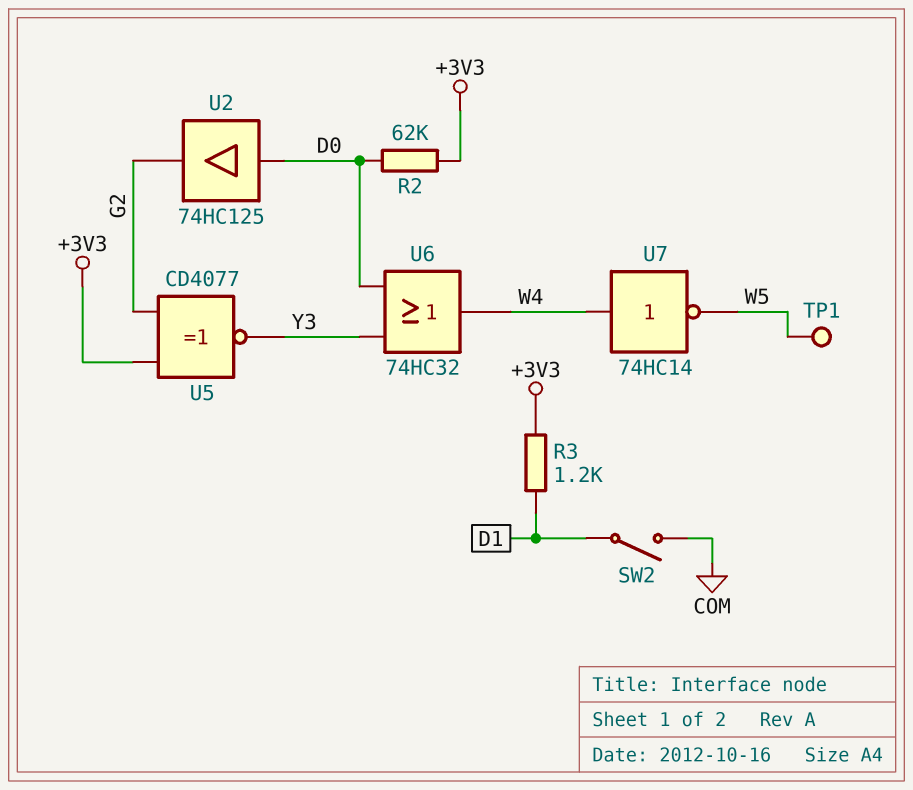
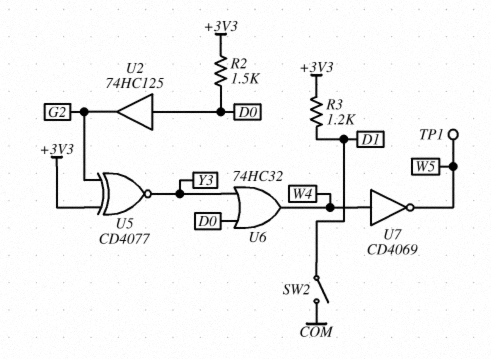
R2: 62k (+3V3, D0) -> 1.5k (+3V3, D0)
U7: NOT 74HC14 (in W4, out W5) -> NOT CD4069 (in W4, out W5)

